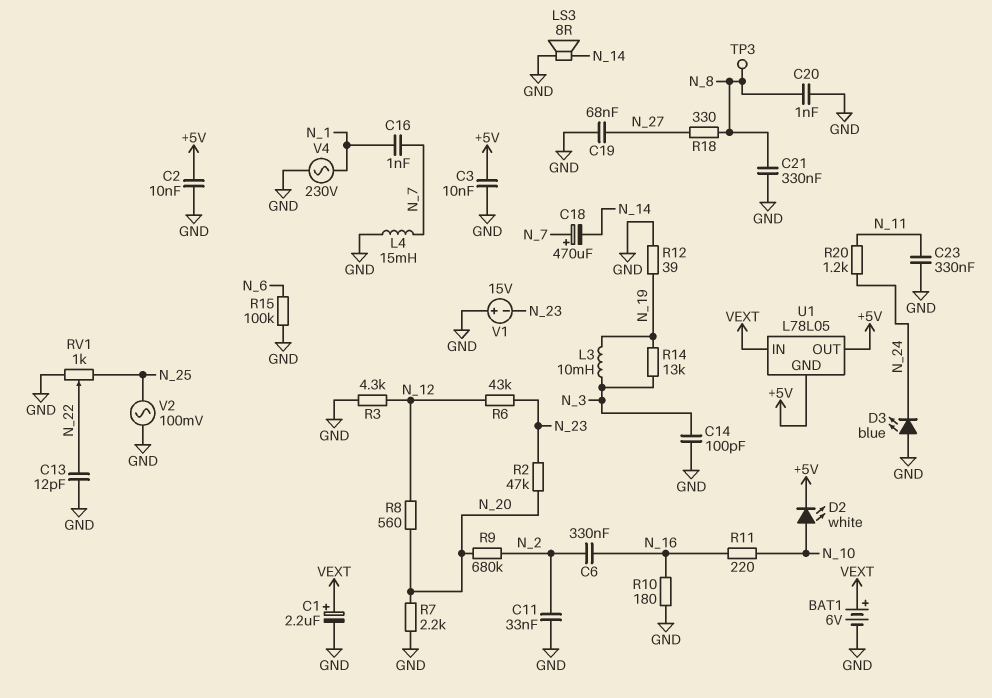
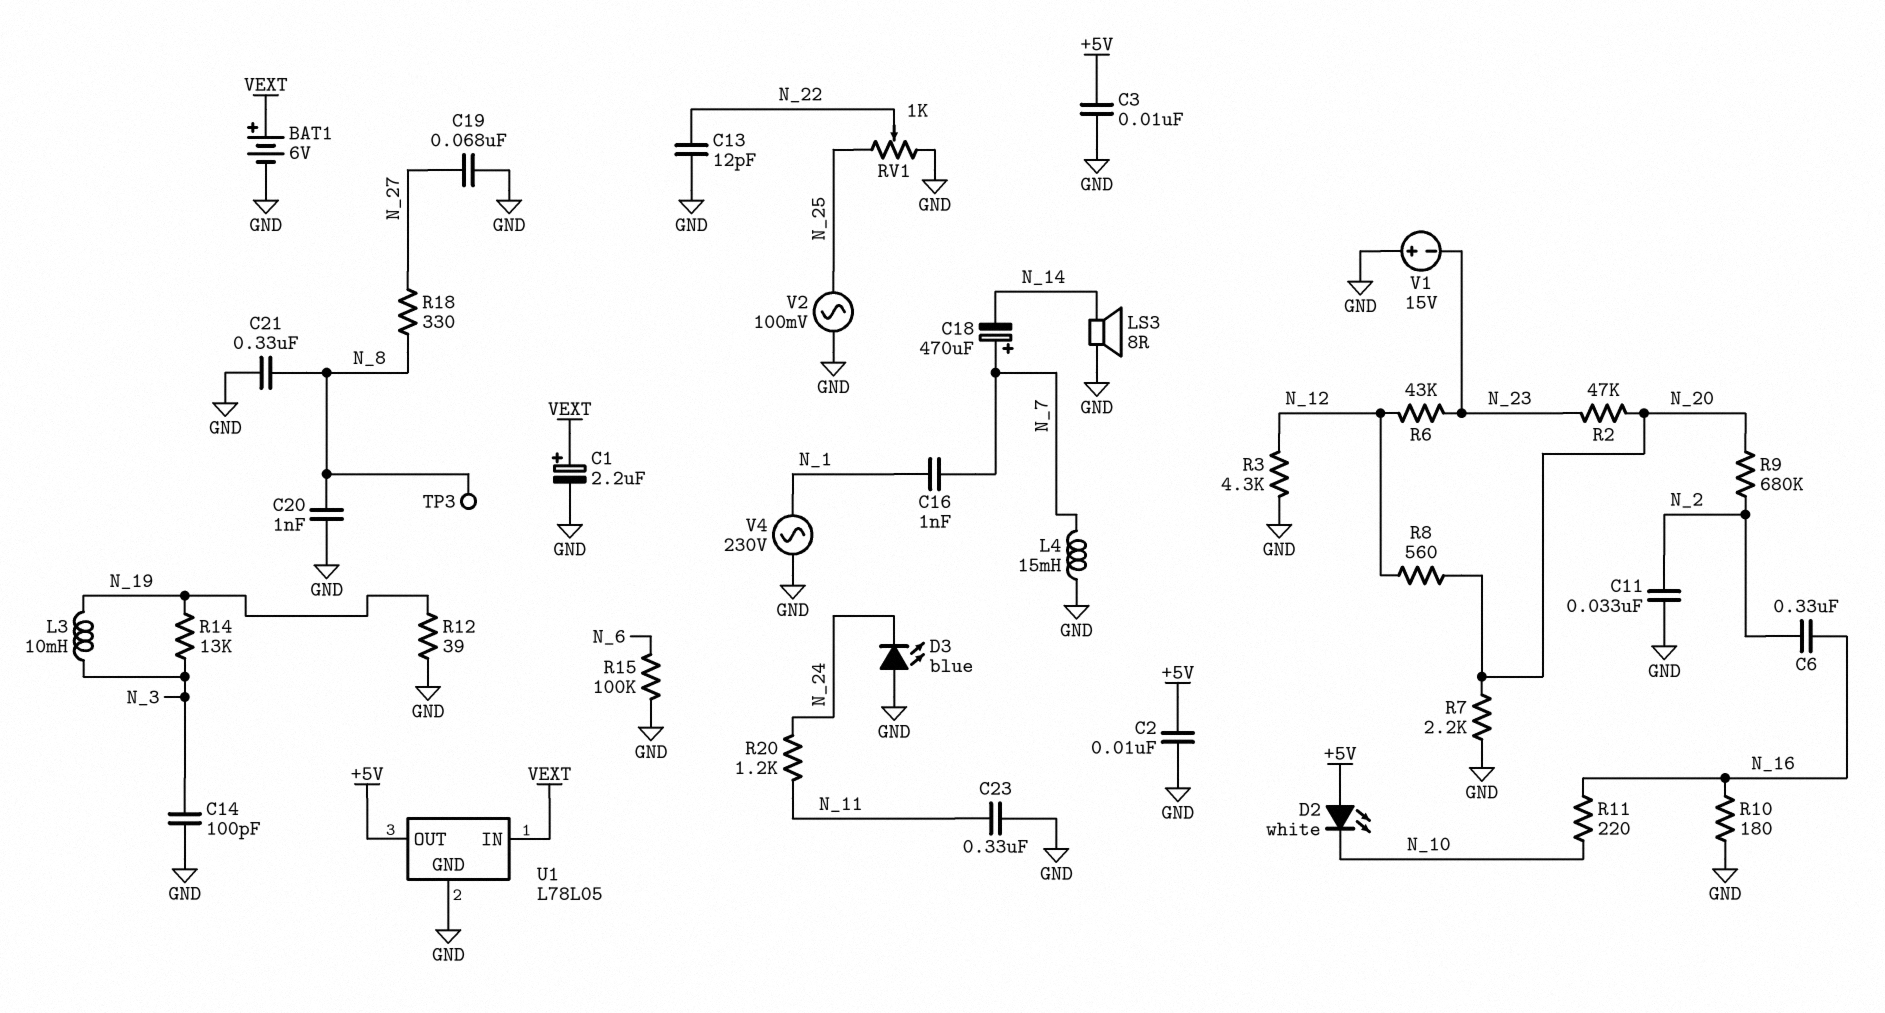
D2: LED white (A N_10, K +5V) -> LED white (A +5V, K N_10)
U1 pin GND: +5V -> GND

